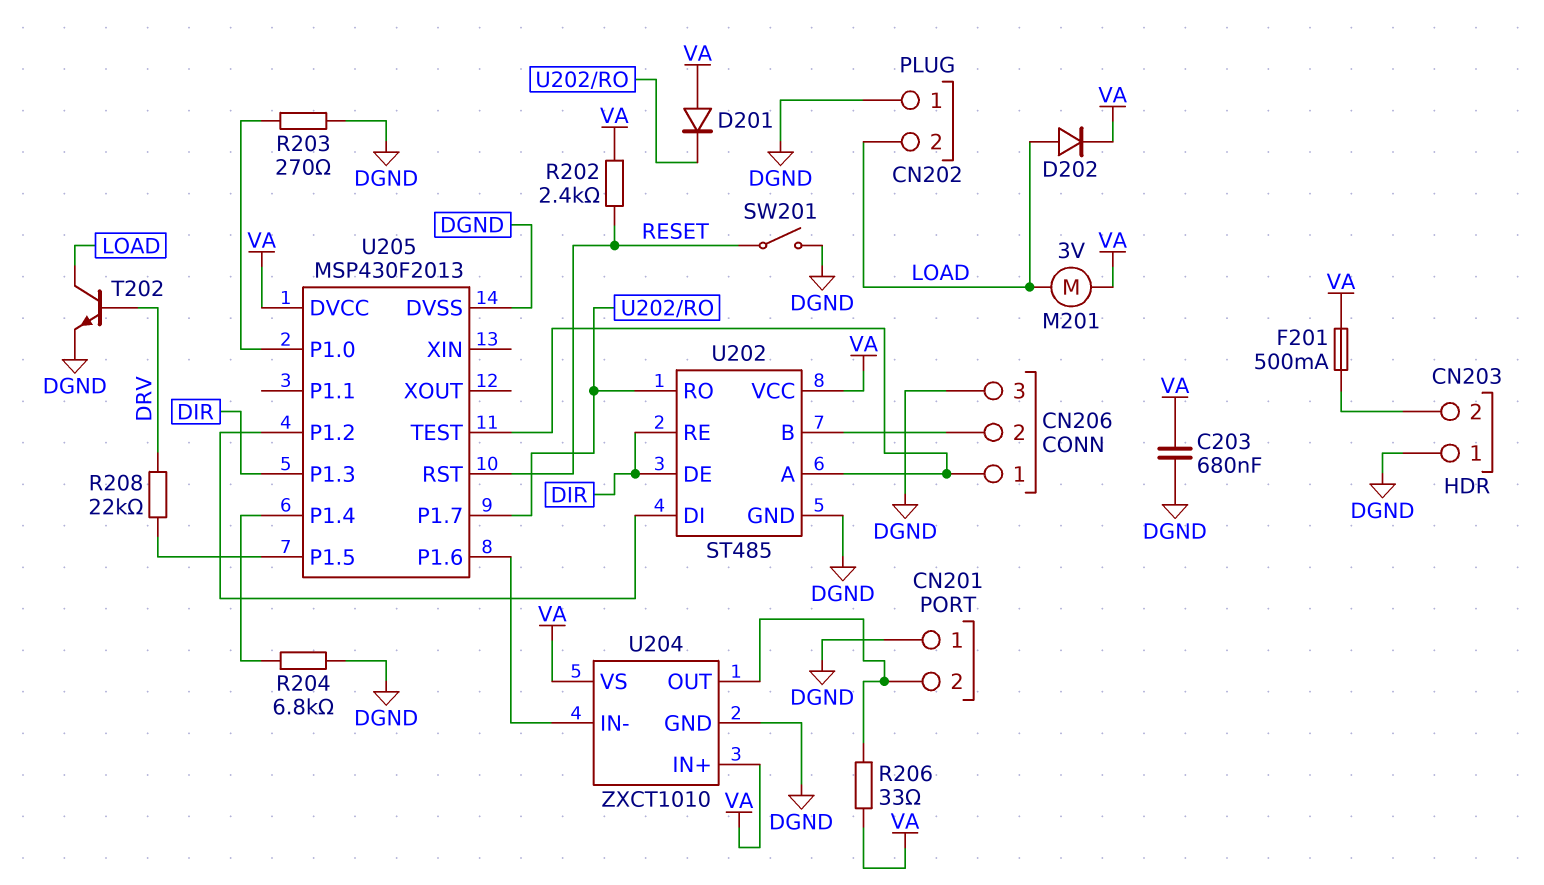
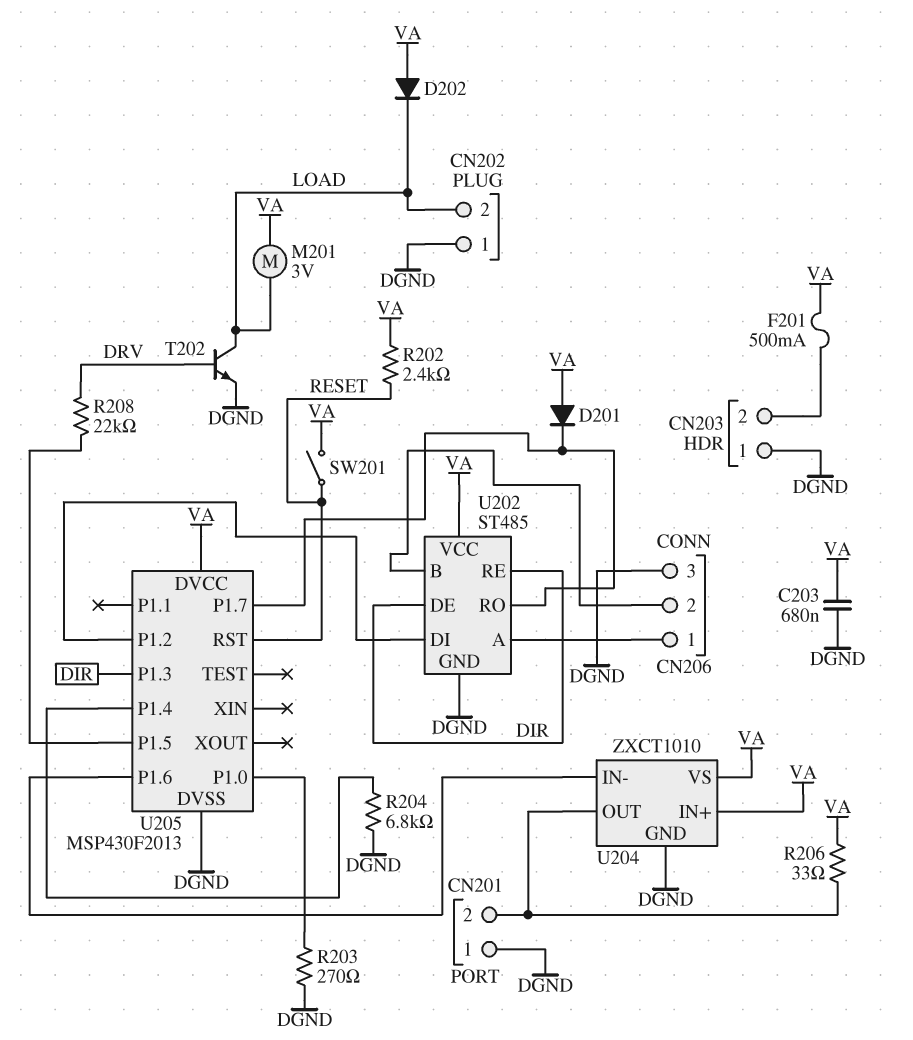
D202: diode (A LOAD, K VA) -> diode (A VA, K LOAD)
SW201: switch (DGND, RESET) -> switch (RESET, VA)
U205 pin TEST: CN206/1 -> none

